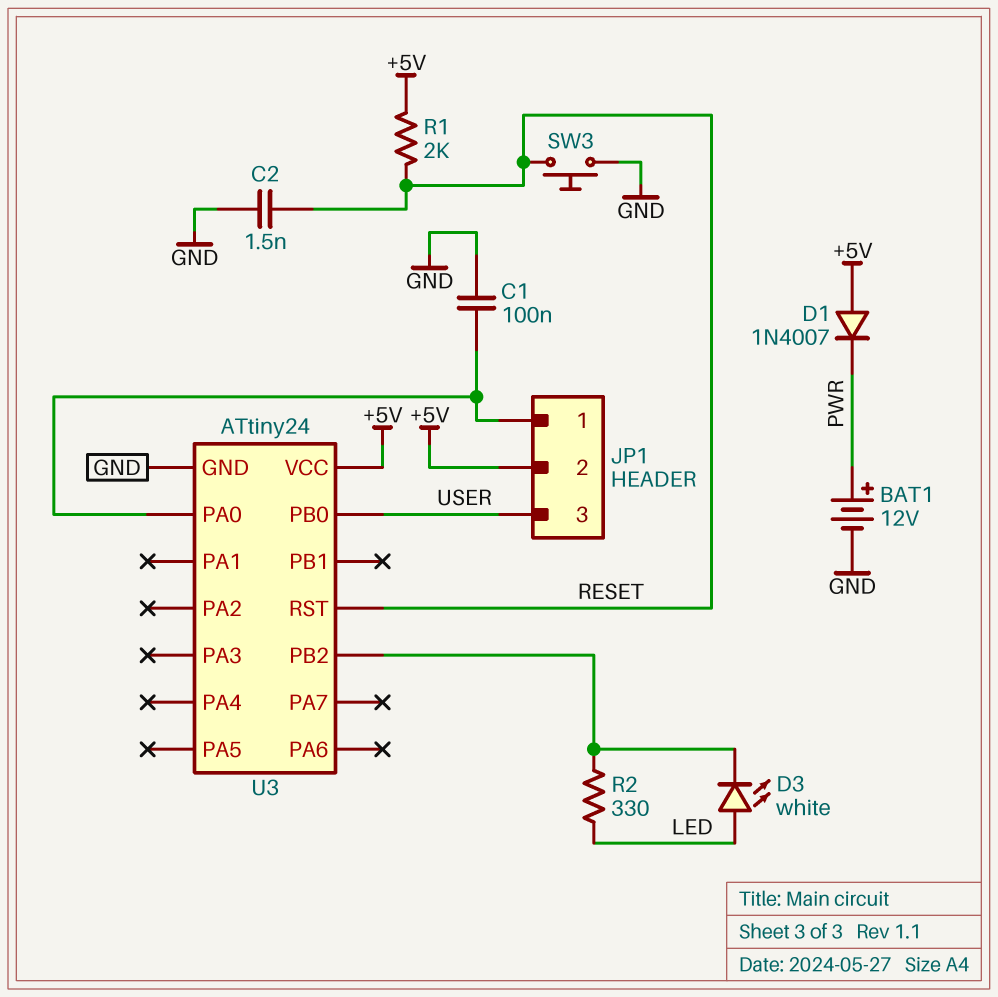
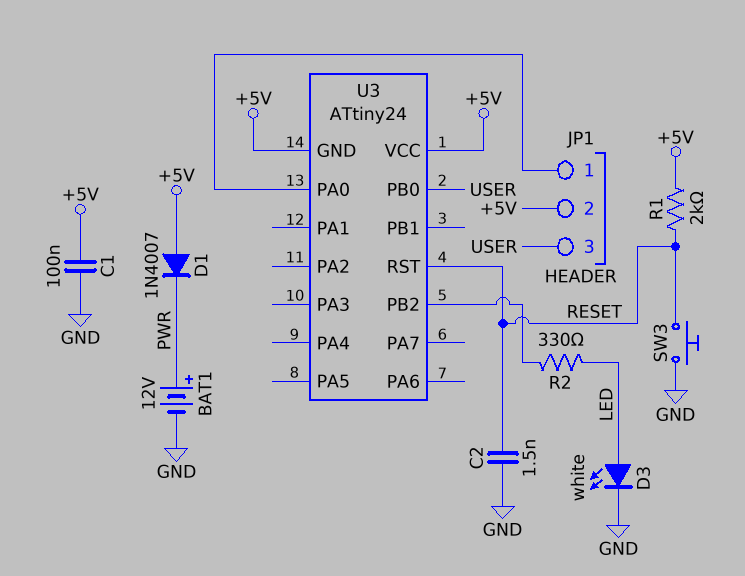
C1: 100nF (GND, JP1/1) -> 100nF (+5V, GND)
D3: LED white (A LED, K U3/PB2) -> LED white (A LED, K GND)
U3 pin GND: GND -> +5V

